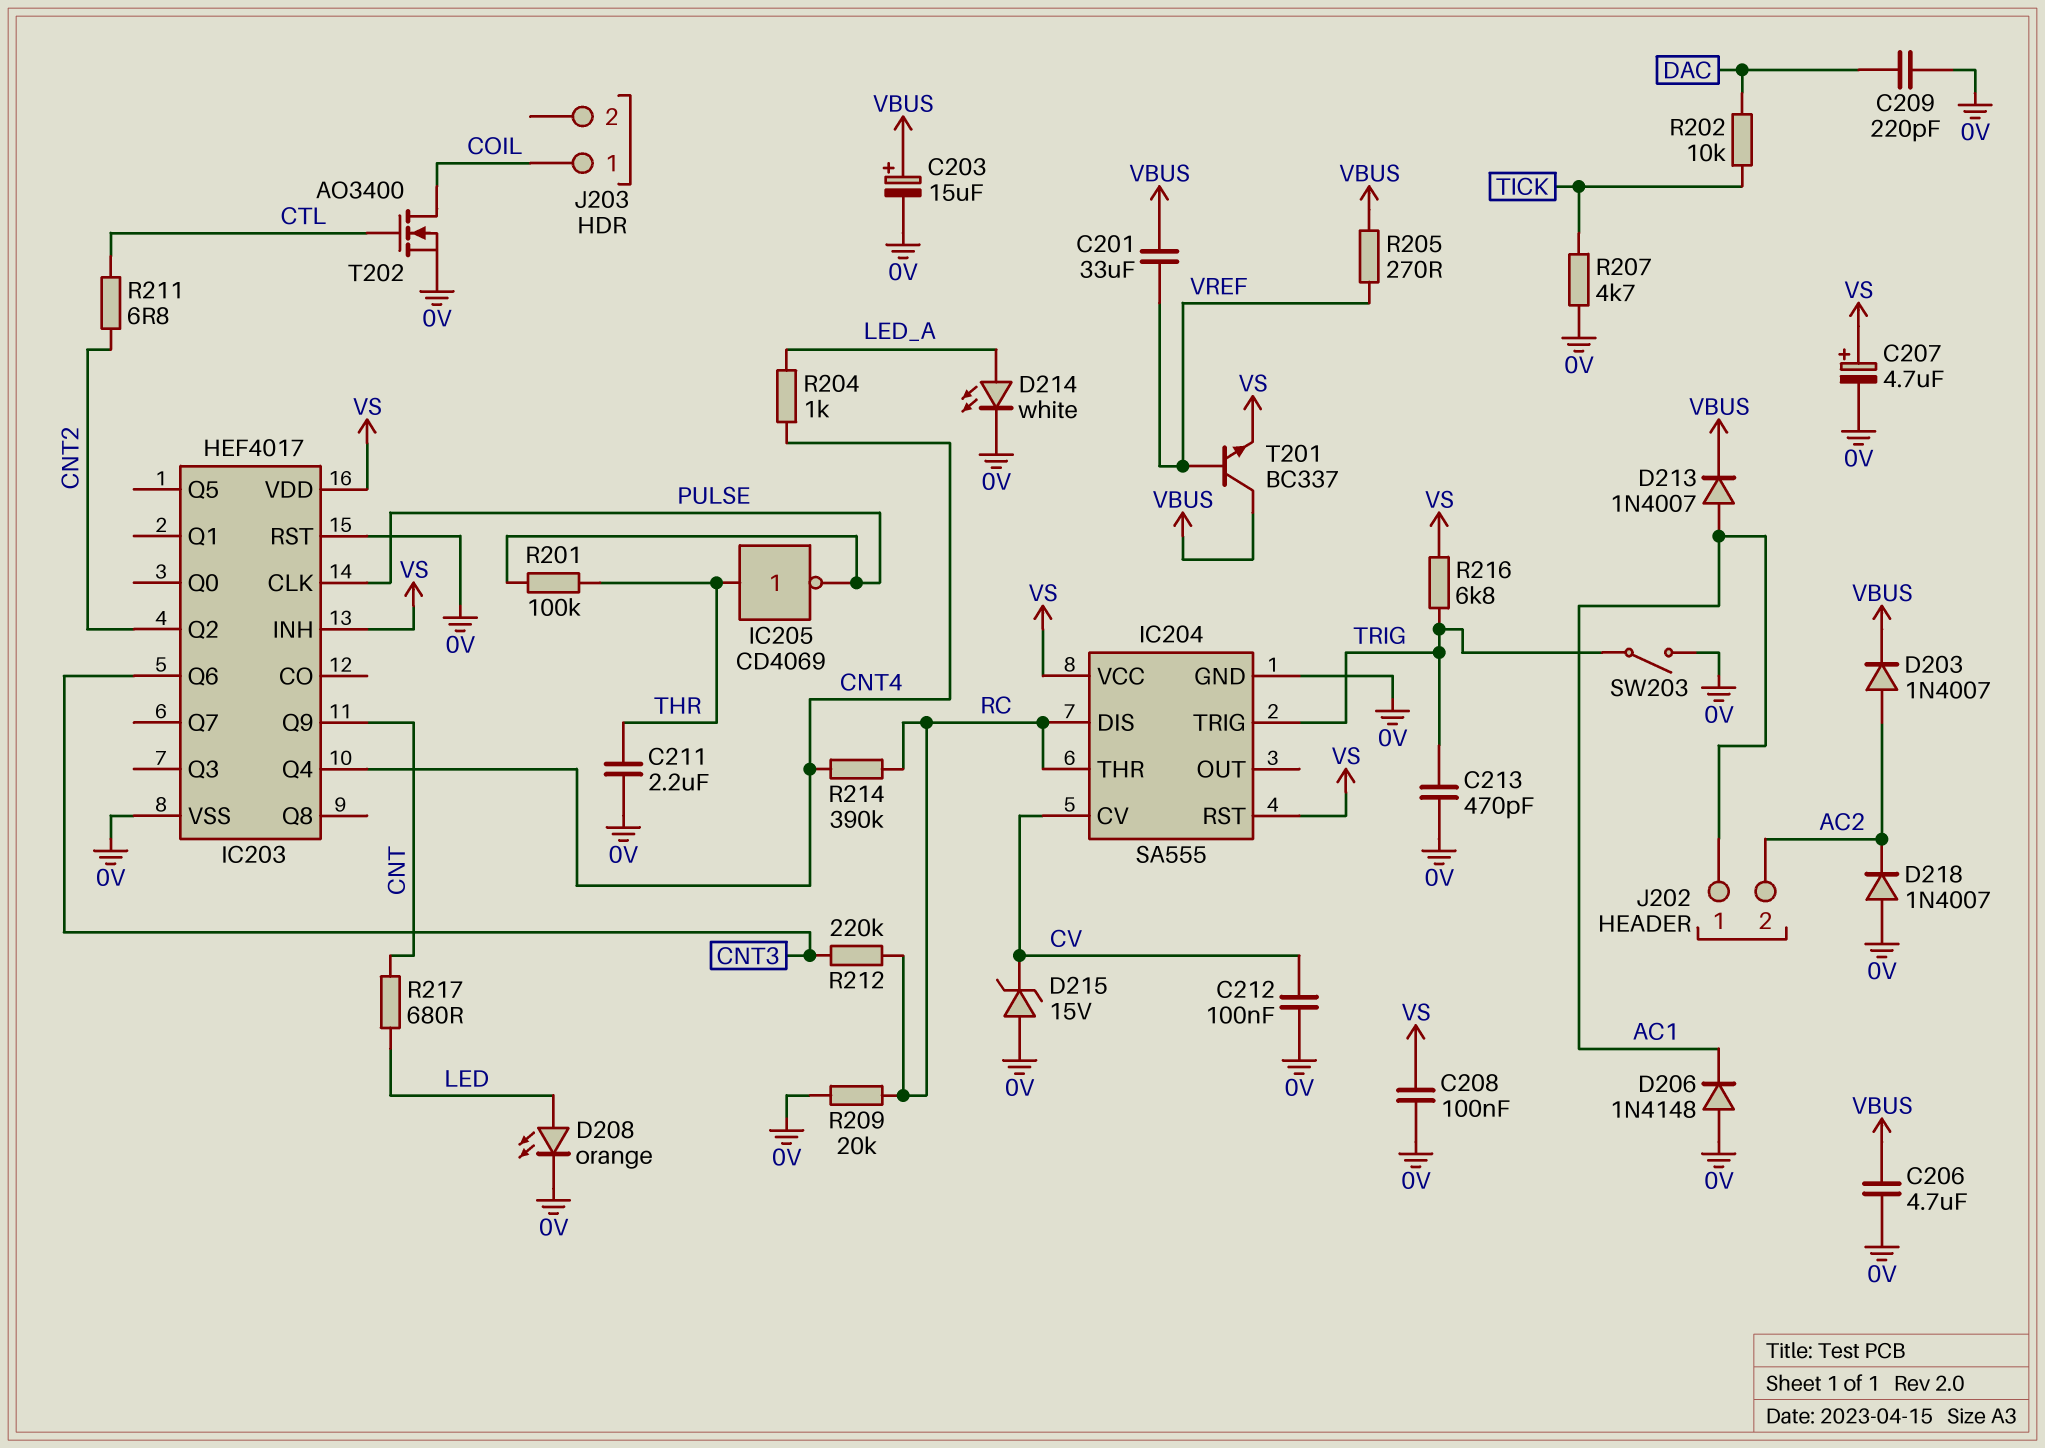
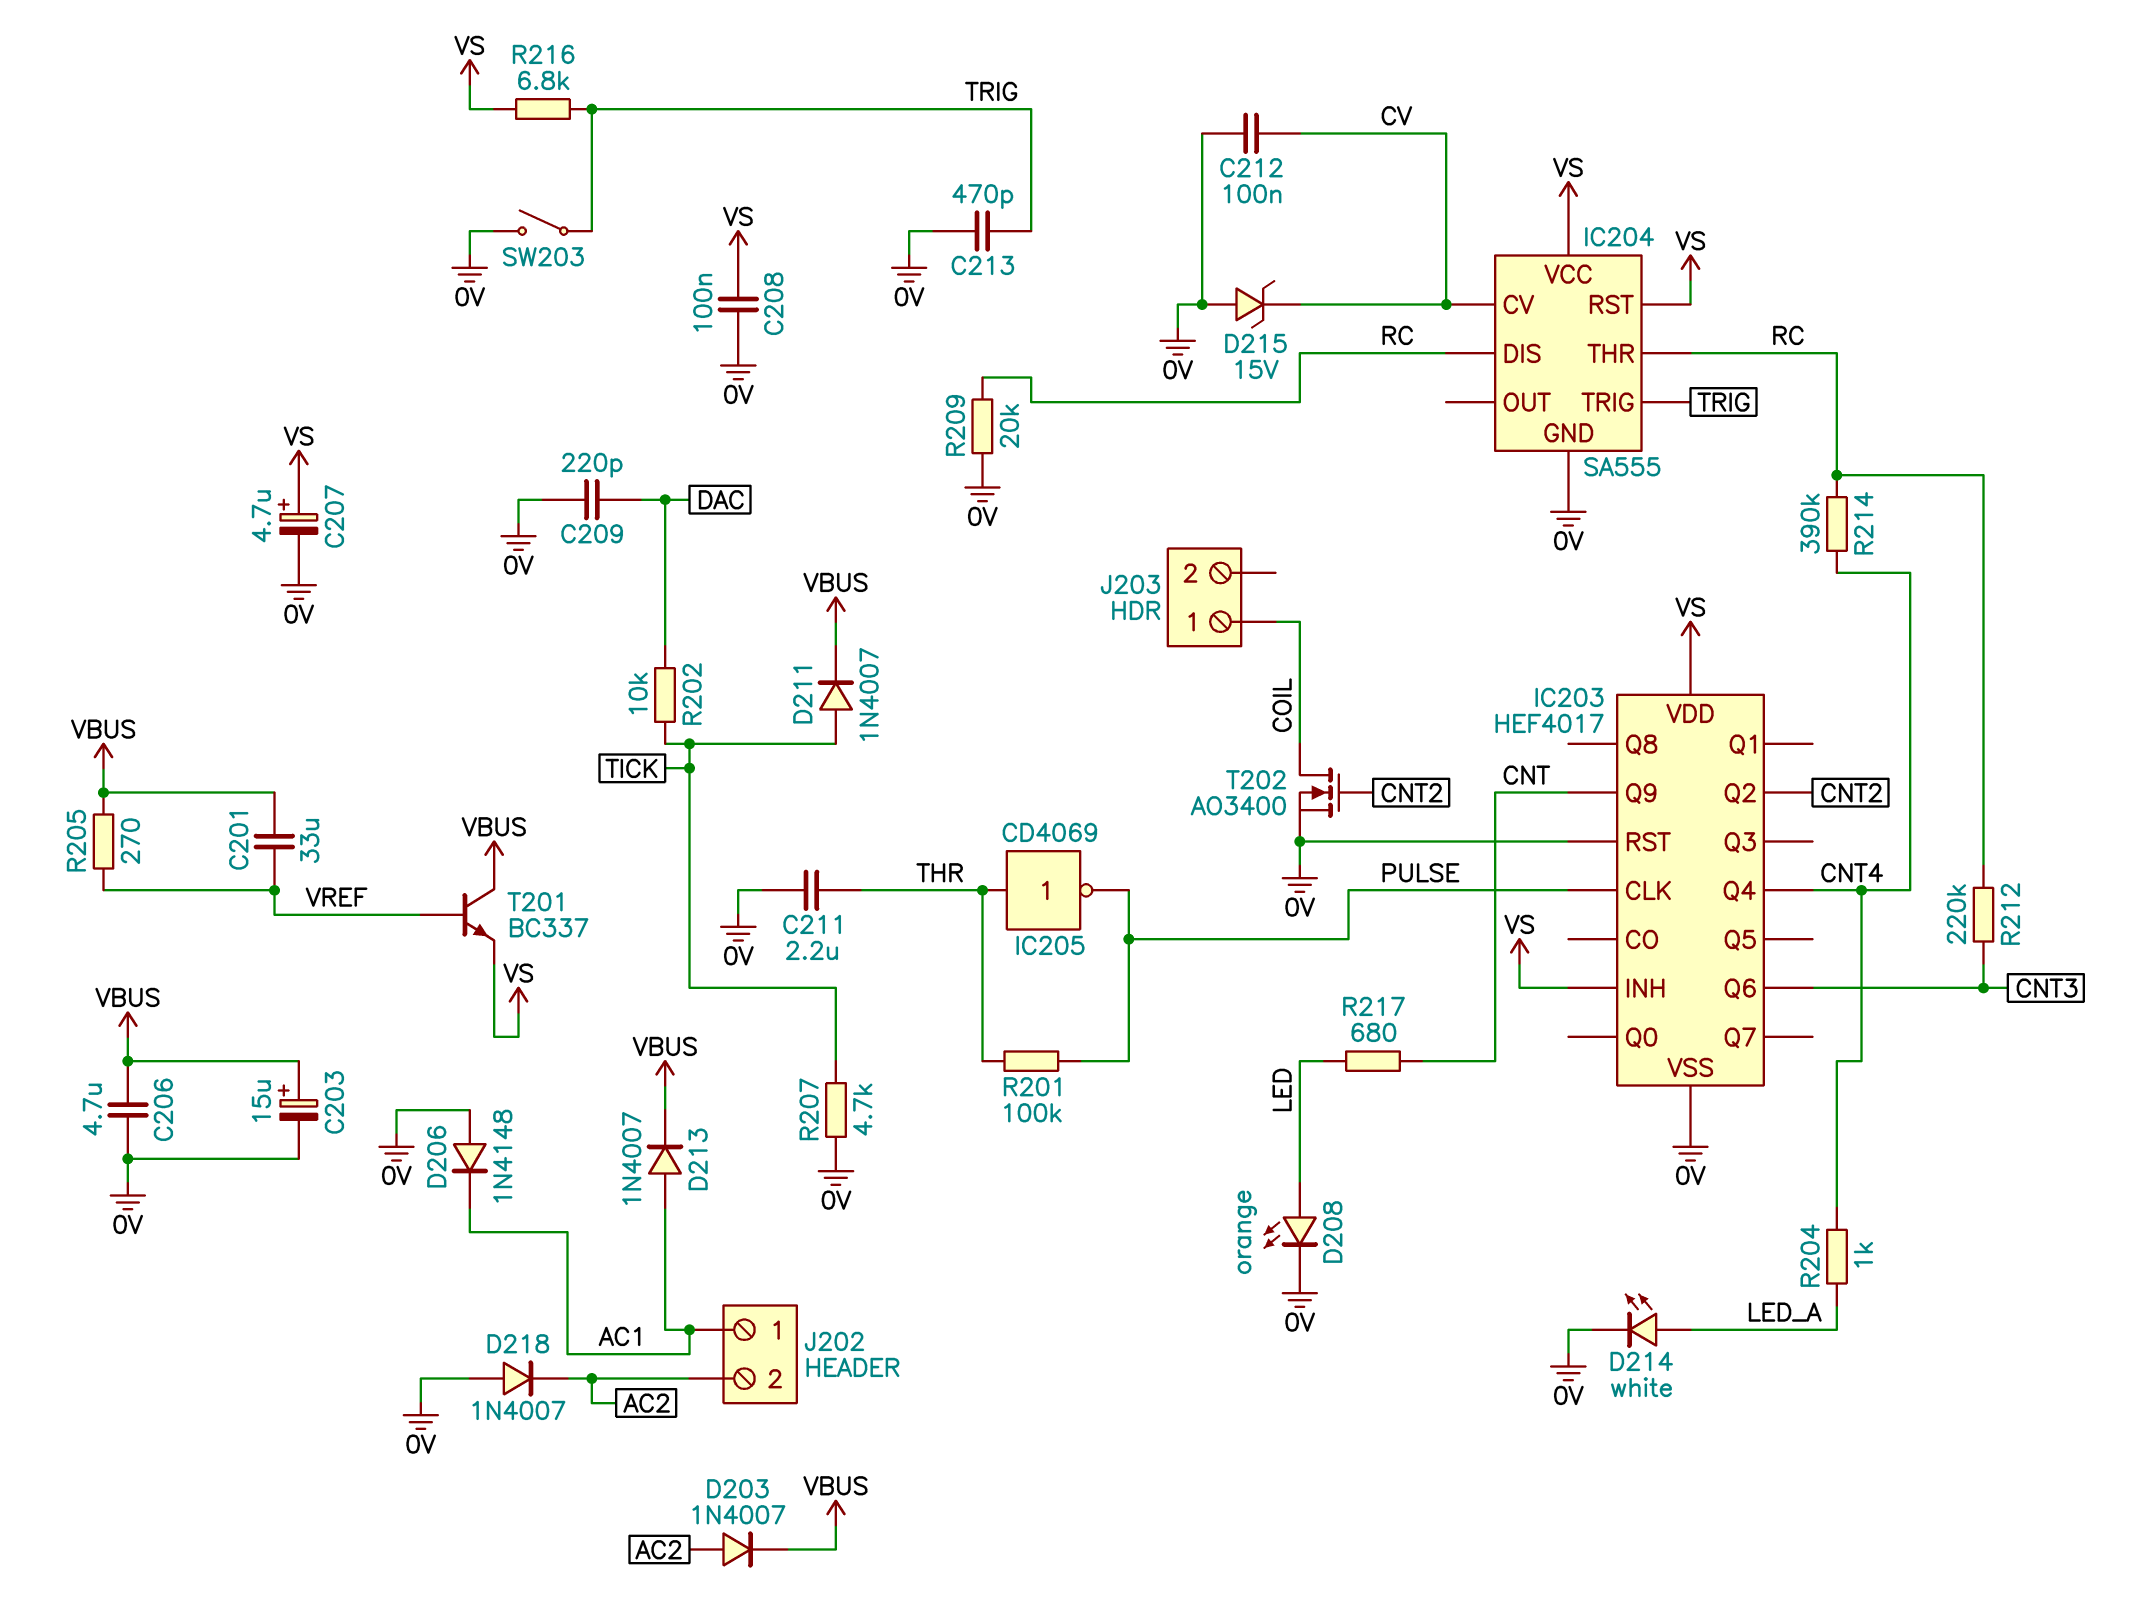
D211: none -> diode 1N4007 (A TICK, K VBUS)
R211: 6.8 (CNT2, CTL) -> none
T202: NMOS AO3400 (G CTL, D COIL, S 0V) -> NMOS AO3400 (G CNT2, D COIL, S 0V)

